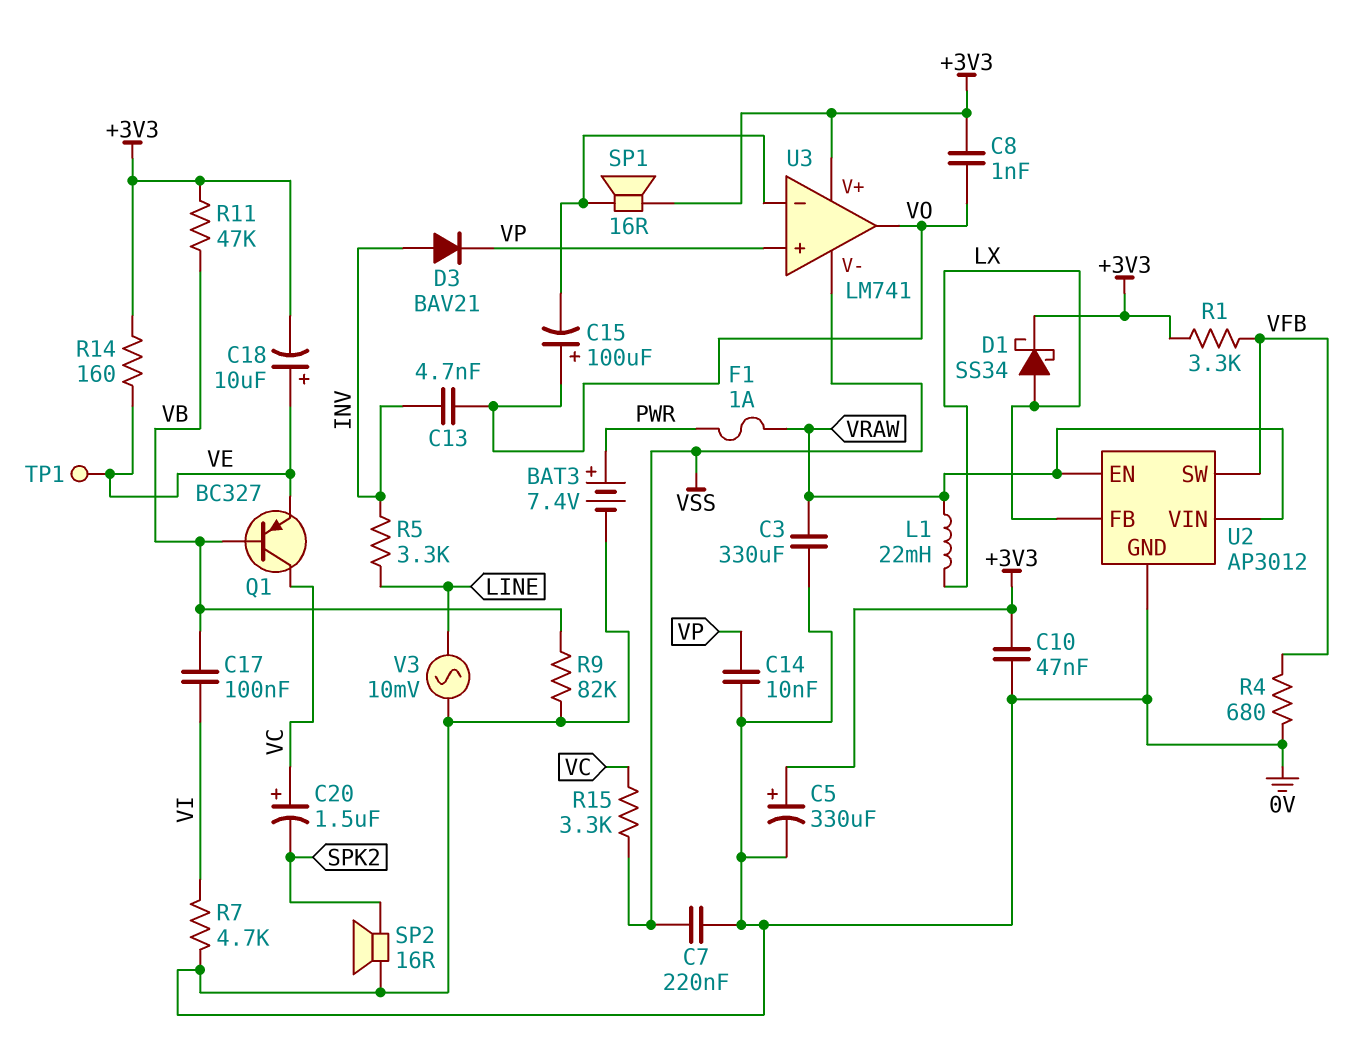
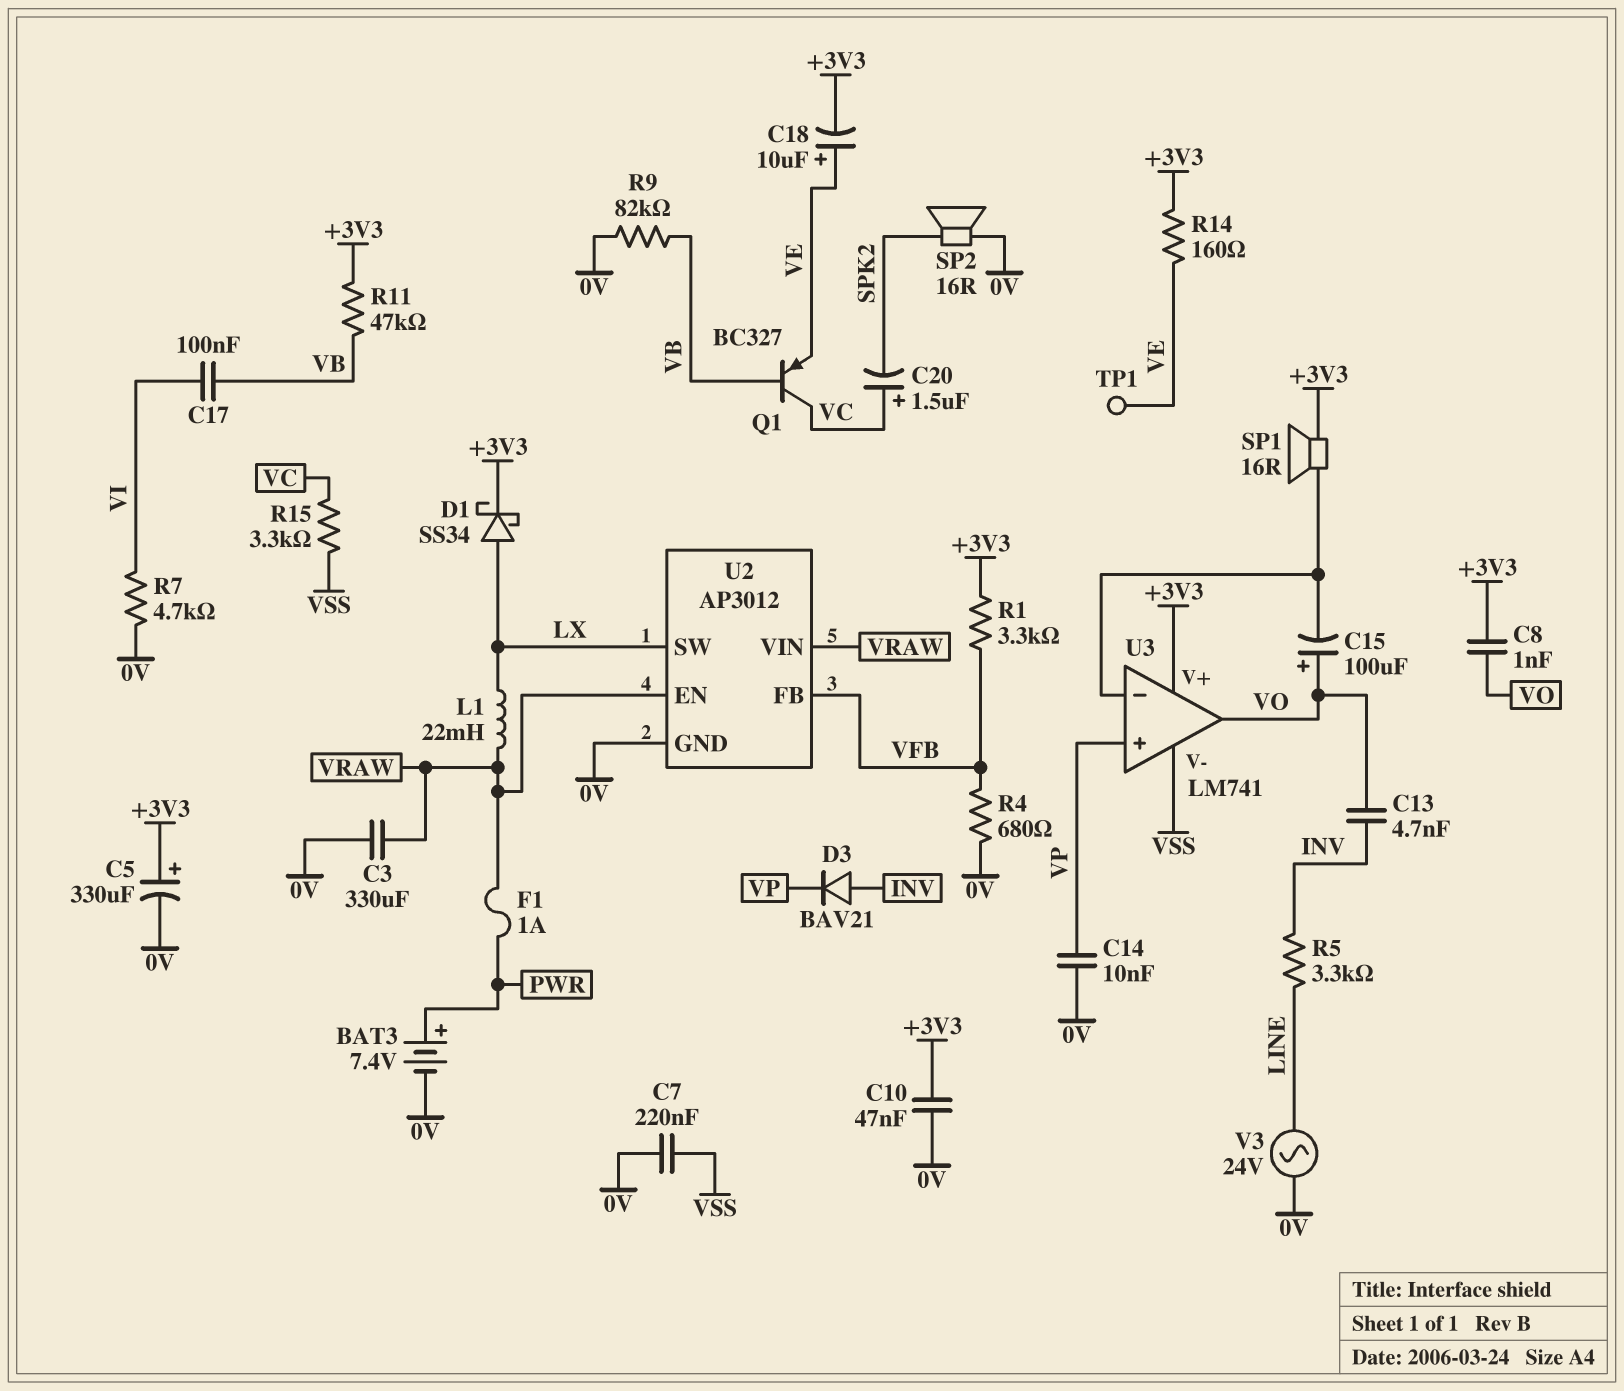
U2 pin FB: LX -> VFB
U2 pin SW: VFB -> LX
V3: AC 10mV (0V, LINE) -> AC 24V (0V, LINE)

